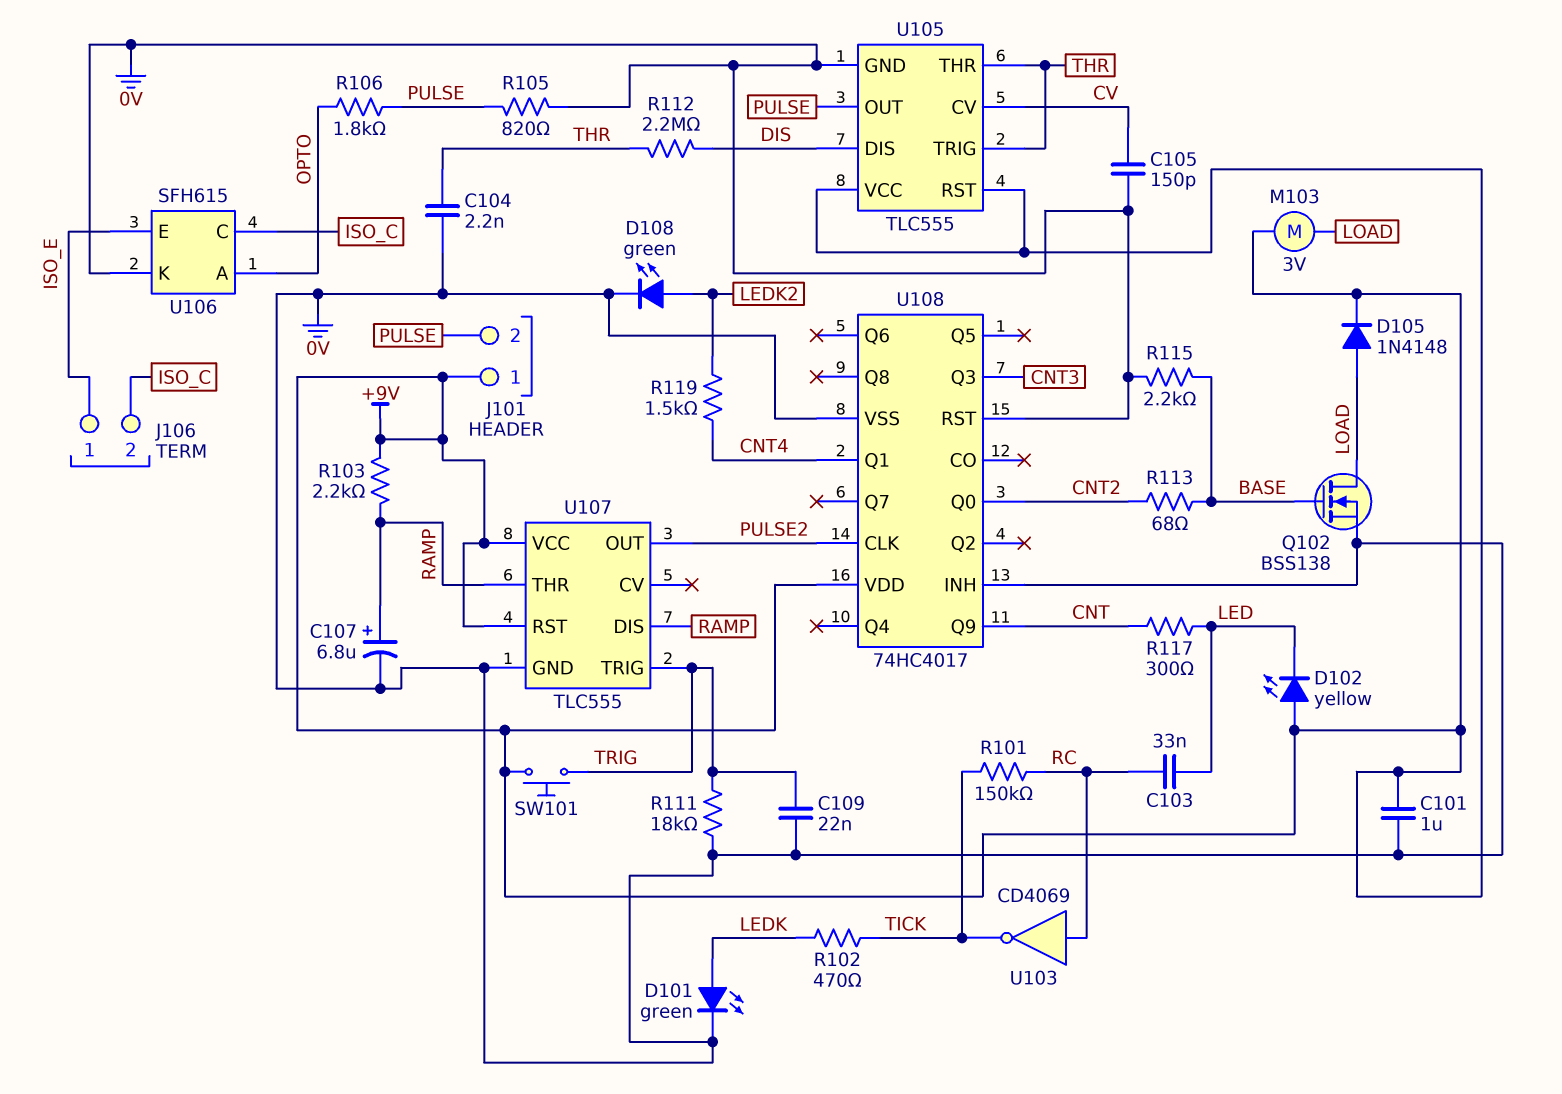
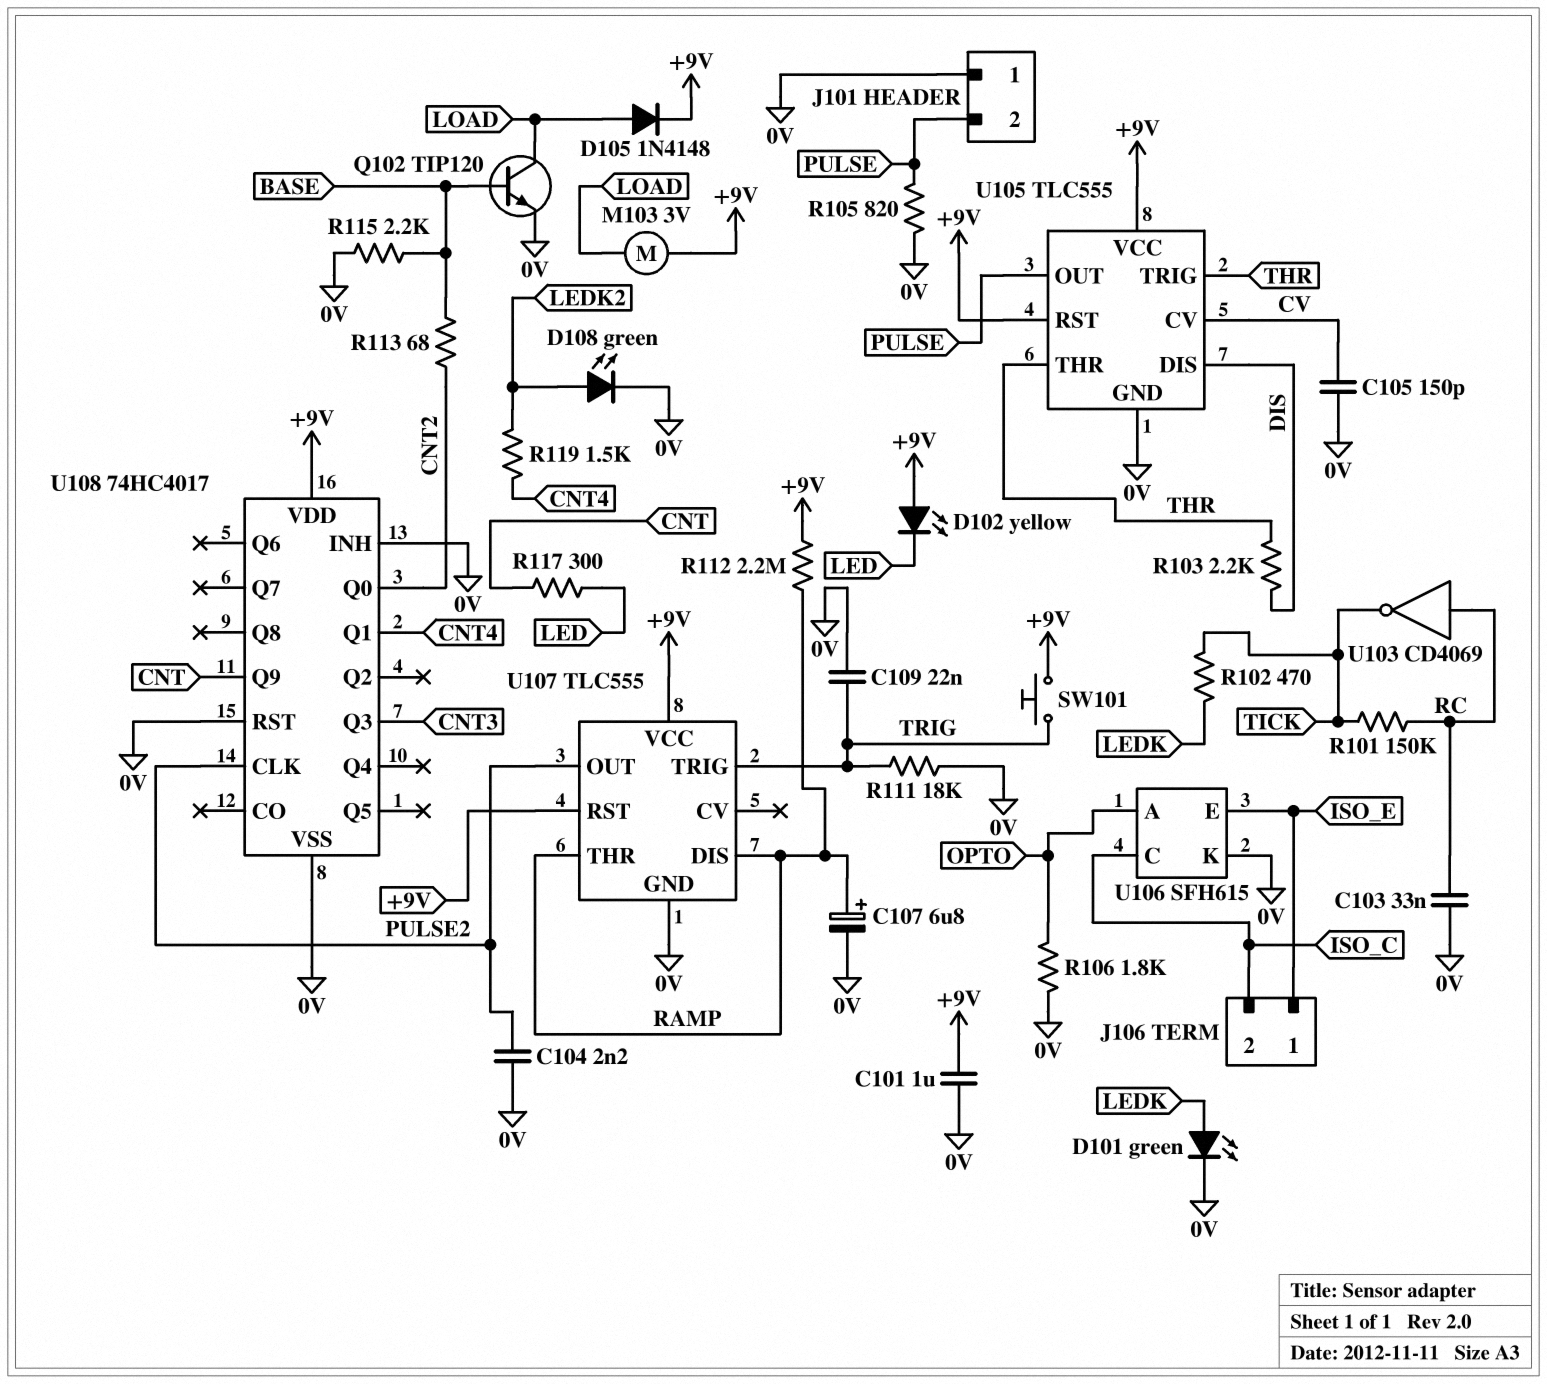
C103: 33nF (LED, RC) -> 33nF (0V, RC)
C104: 2.2nF (0V, THR) -> 2.2nF (0V, PULSE2)
J101 pin 1: +9V -> 0V
Q102: NMOS BSS138 (G BASE, D LOAD, S 0V) -> NPN TIP120 (B BASE, C LOAD, E 0V)
R103: 2.2k (+9V, RAMP) -> 2.2k (DIS, THR)
R106: 1.8k (OPTO, PULSE) -> 1.8k (0V, OPTO)
R112: 2.2M (DIS, THR) -> 2.2M (+9V, RAMP)

